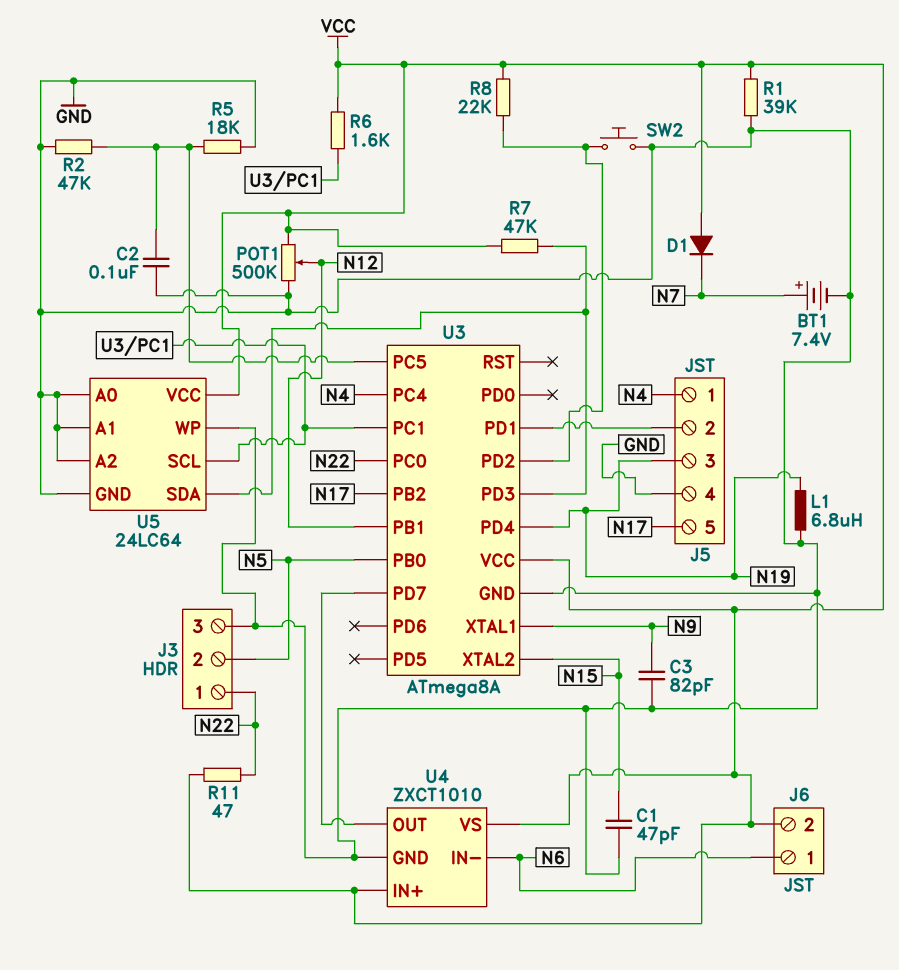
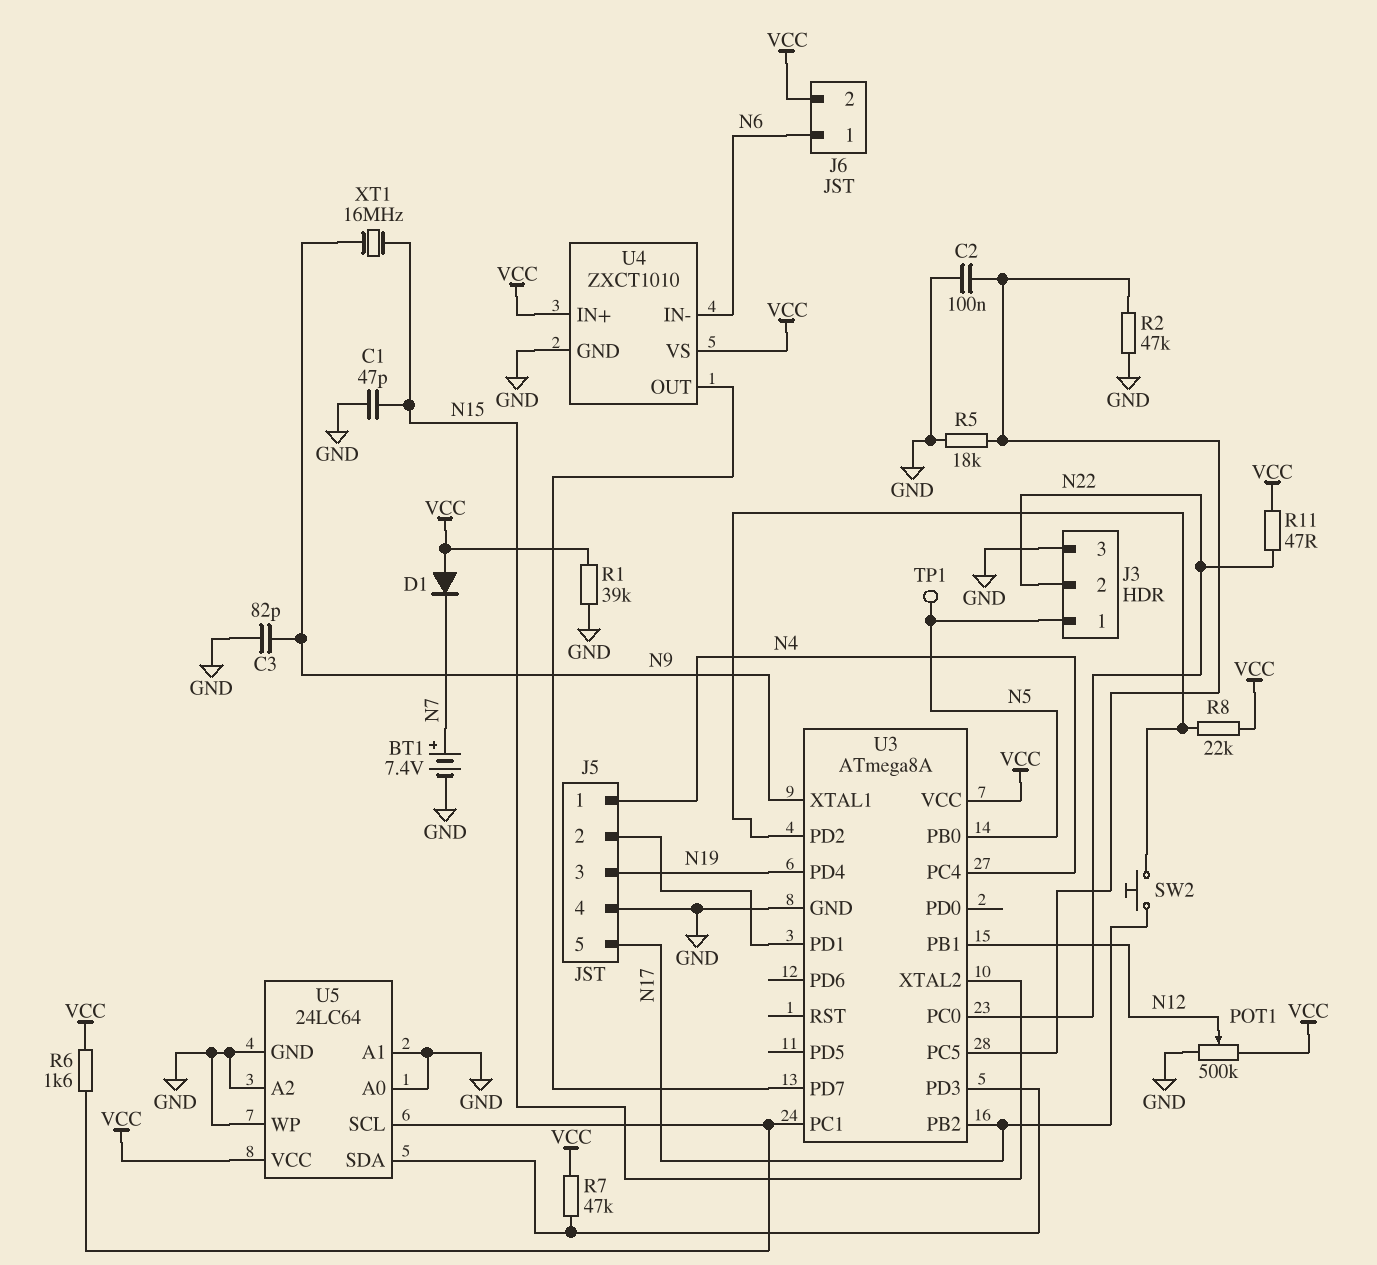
J3 pin 1: N22 -> N5
J3 pin 2: N5 -> N22
L1: 6.8uH (GND, N19) -> none
SW2: button (GND, U3/PD2) -> button (N17, U3/PD2)
TP1: none -> test point (N5)
XT1: none -> 16MHz (N9, N15)

